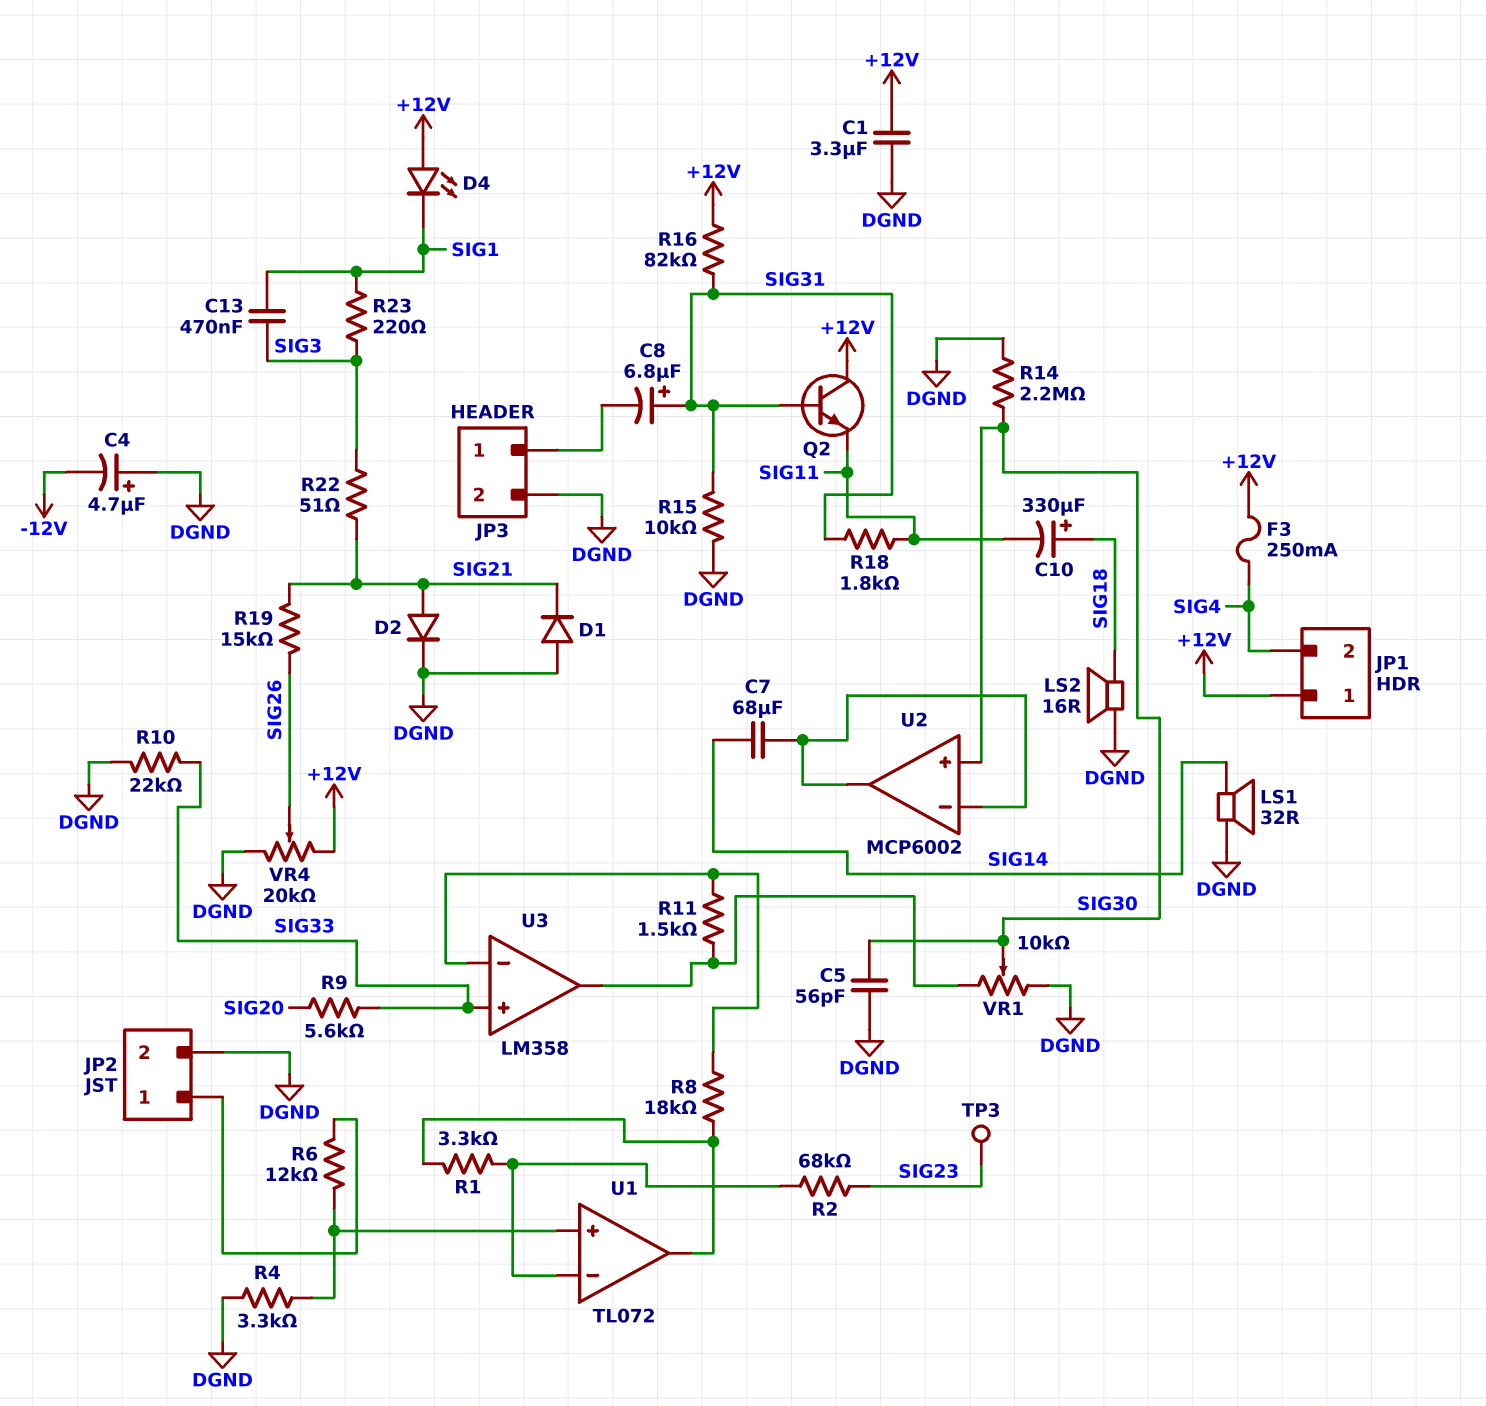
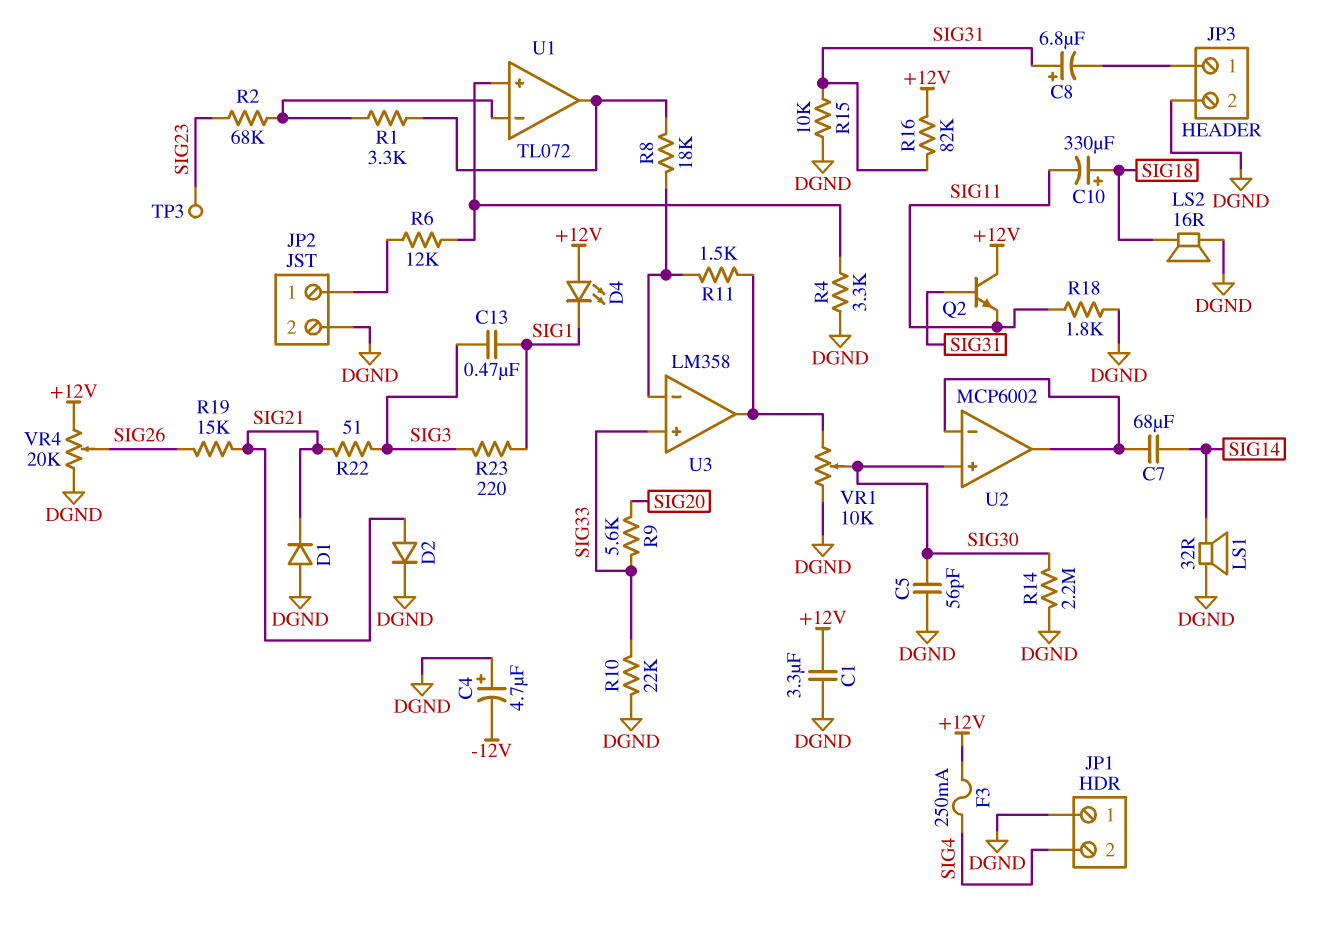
JP1 pin 1: +12V -> DGND
R18: 1.8k (SIG11, SIG31) -> 1.8k (DGND, SIG11)

